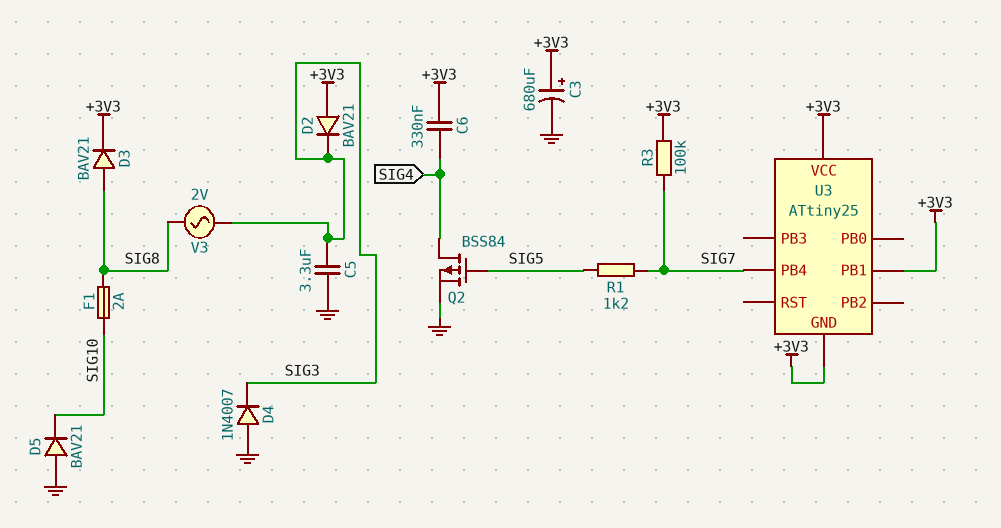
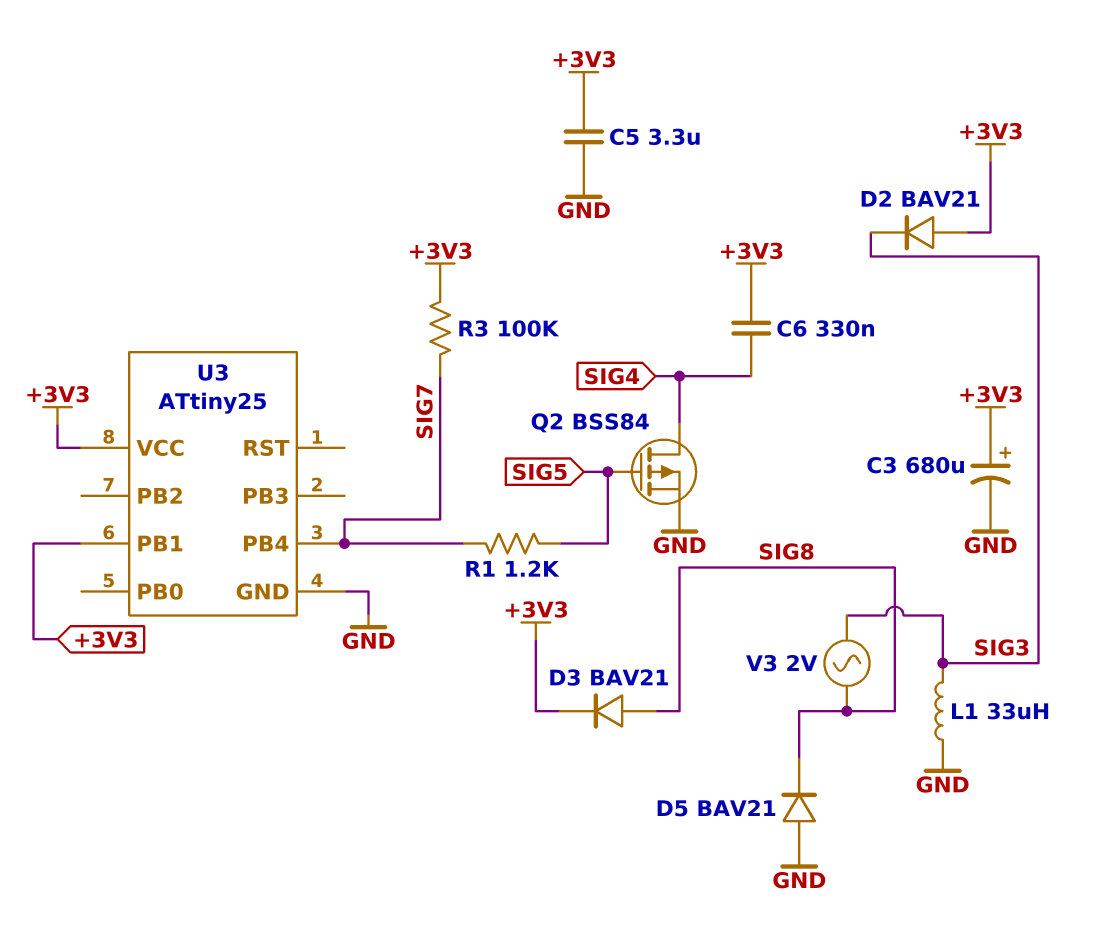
C5: 3.3uF (GND, SIG3) -> 3.3uF (+3V3, GND)
D4: diode 1N4007 (A GND, K SIG3) -> none
D5: diode BAV21 (A GND, K SIG10) -> diode BAV21 (A GND, K SIG8)
F1: 2A (SIG8, SIG10) -> none
L1: none -> 33uH (GND, SIG3)
U3 pin GND: +3V3 -> GND

